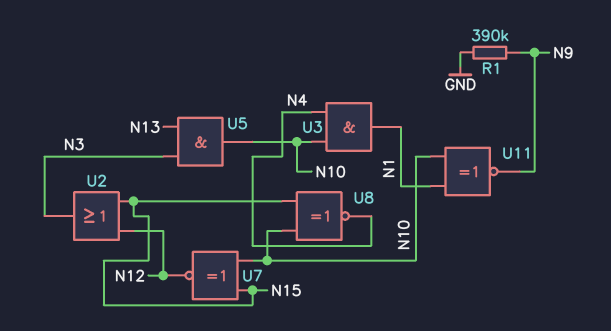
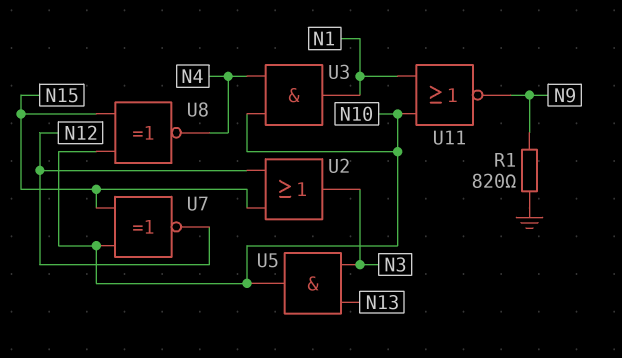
R1: 390k (GND, N9) -> 820 (GND, N9)
U11: XNOR (in N1, in N10, out N9) -> NOR (in N1, in N10, out N9)

